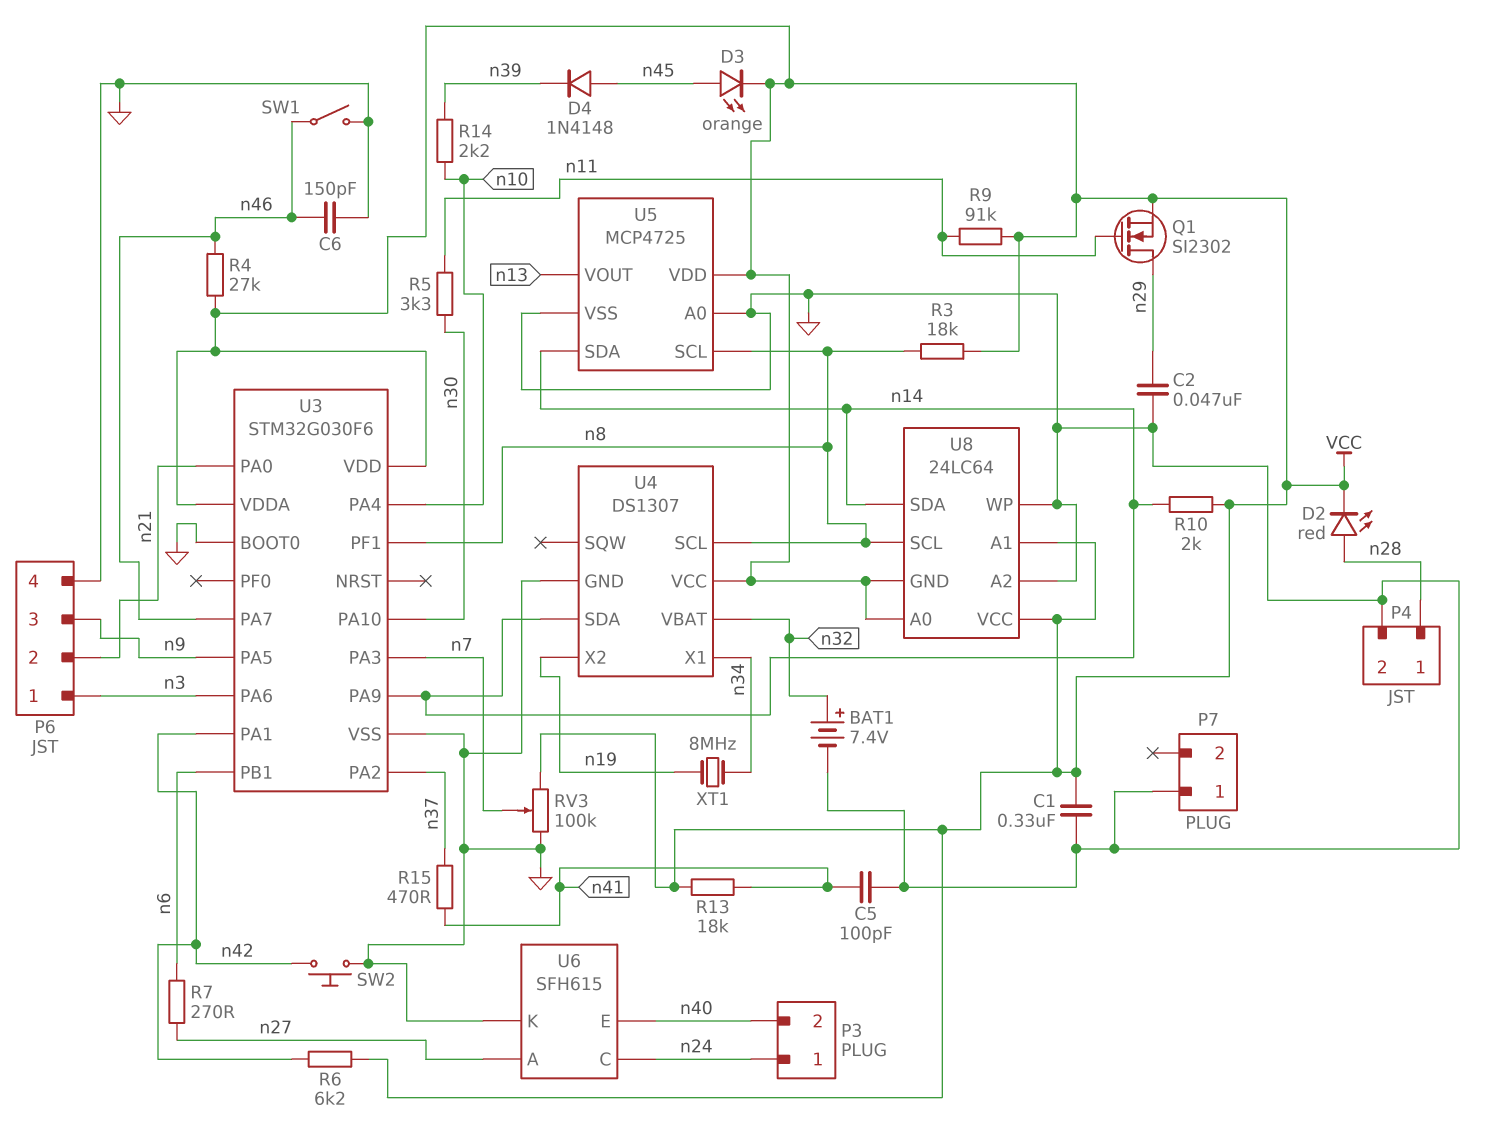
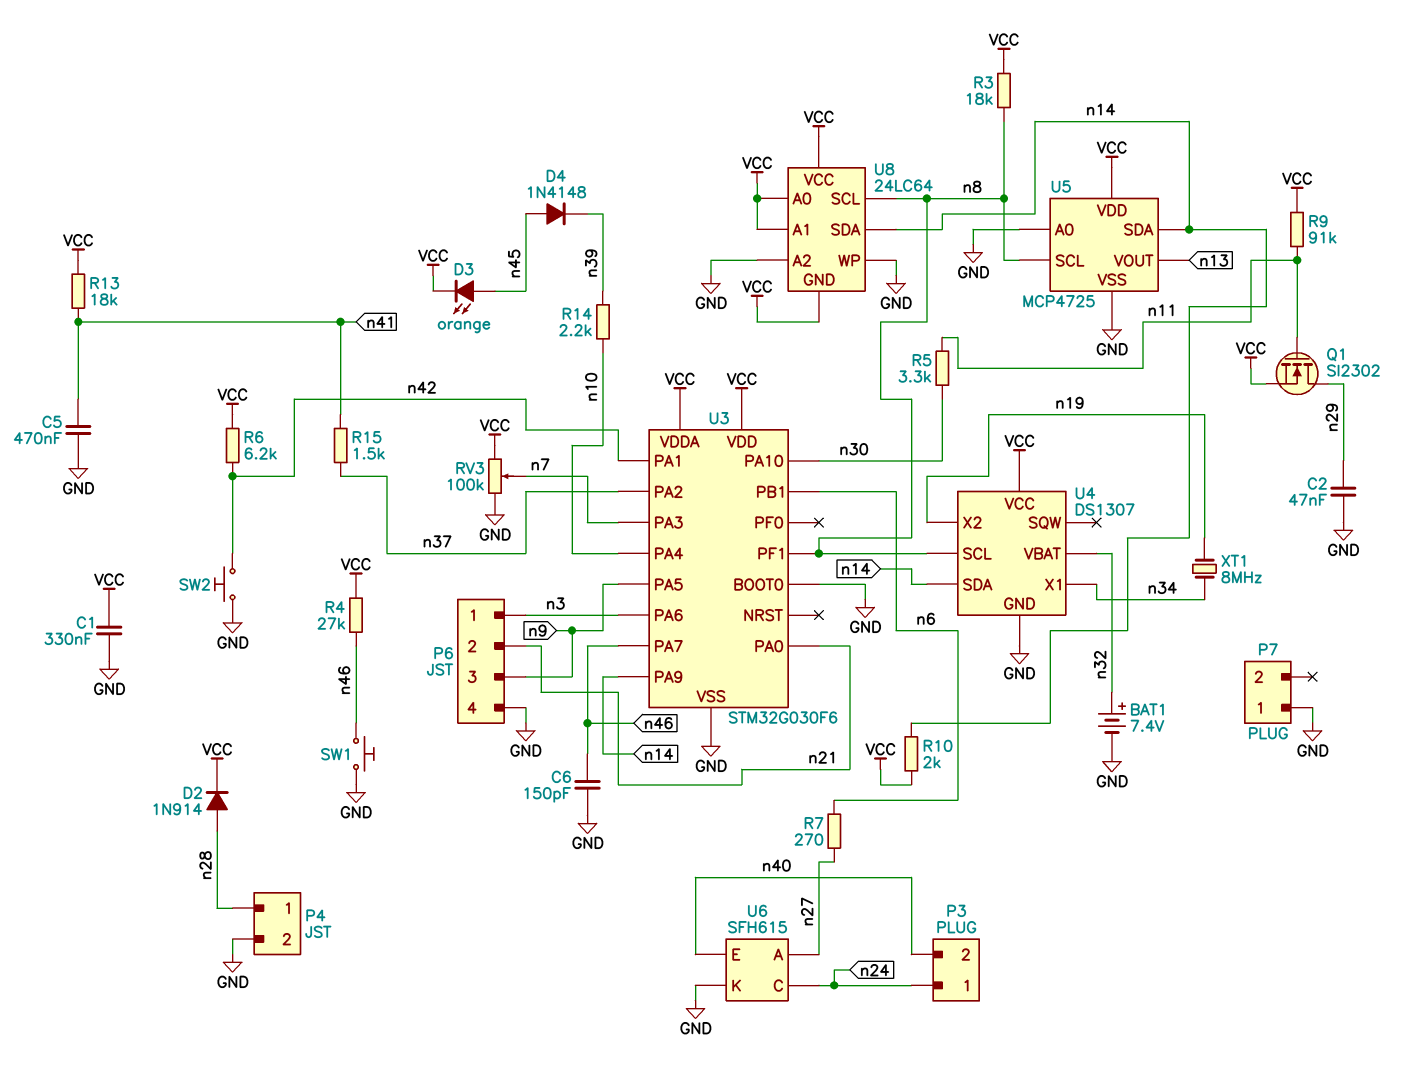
C5: 100pF (GND, n41) -> 470nF (GND, n41)
D2: LED red (A n28, K VCC) -> diode 1N914 (A n28, K VCC)
R15: 470 (n37, n41) -> 1.5k (n37, n41)
SW1: switch (GND, n46) -> button (GND, n46)

